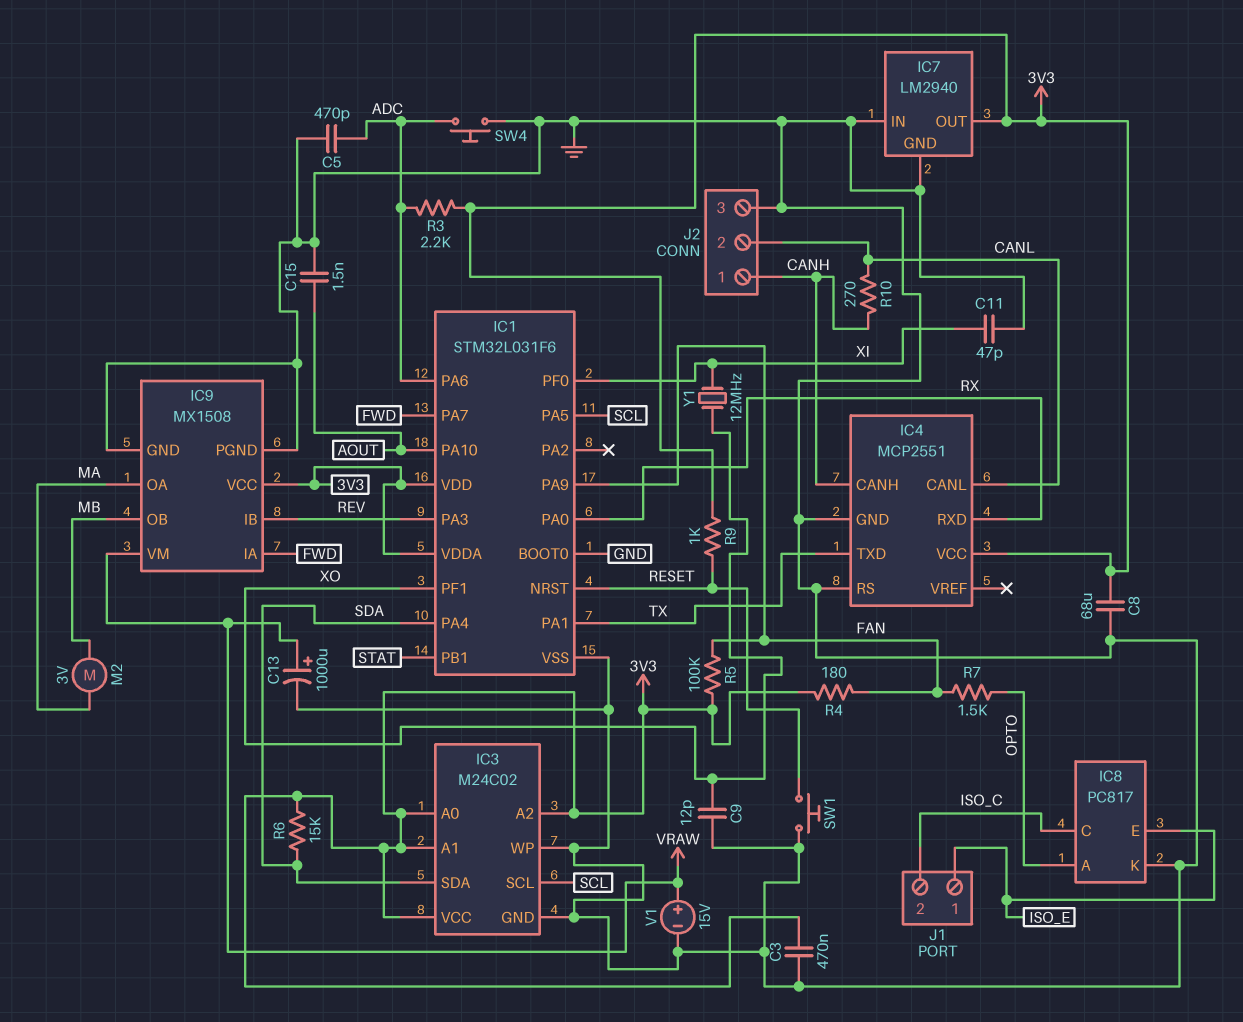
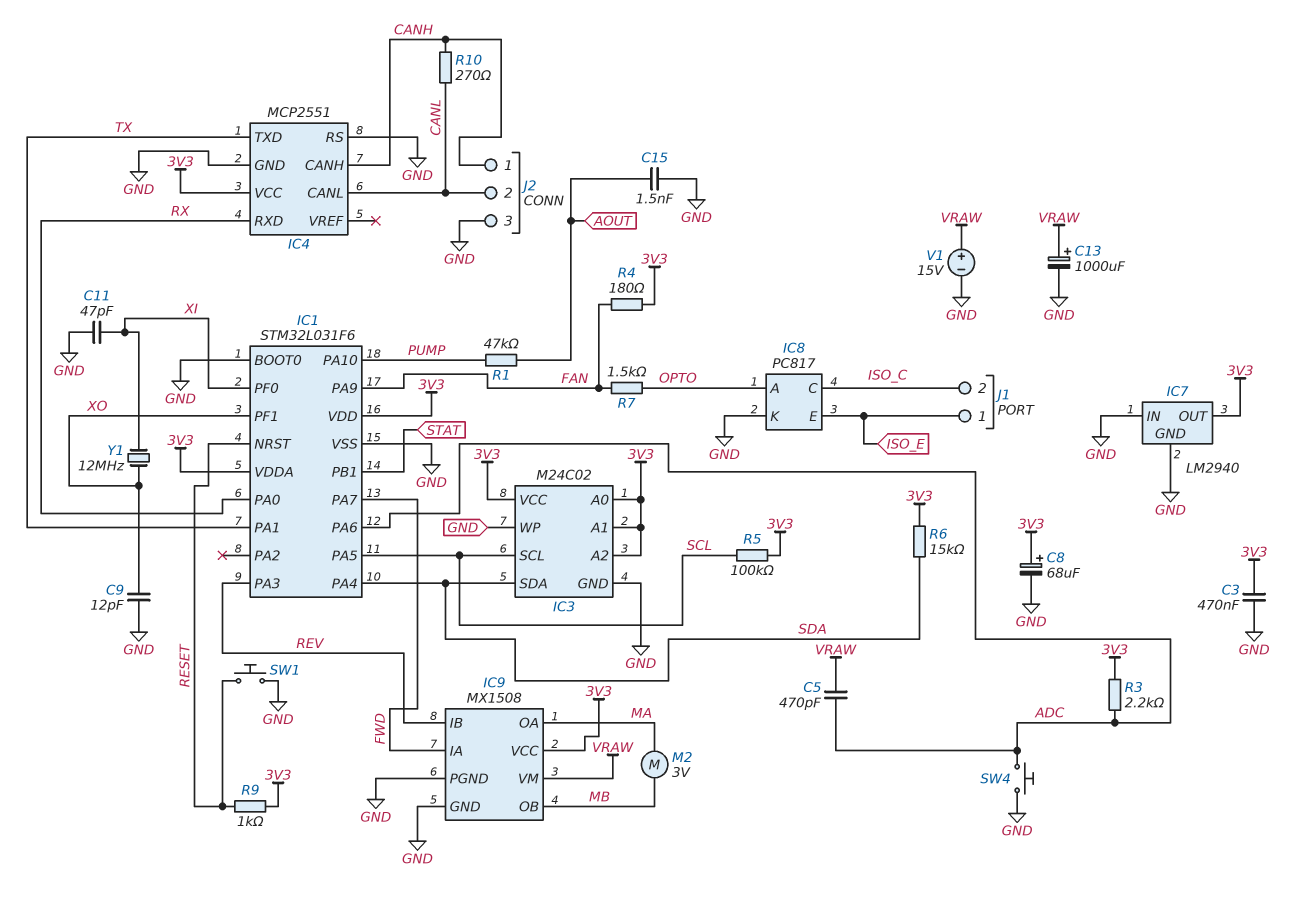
C5: 470pF (ADC, GND) -> 470pF (ADC, VRAW)
C8: 68uF (3V3, GND) -> 68uF (plus 3V3, minus GND)
IC1 pin PA10: AOUT -> PUMP
R1: none -> 47k (AOUT, PUMP)
R5: 100k (3V3, FAN) -> 100k (3V3, SCL)

